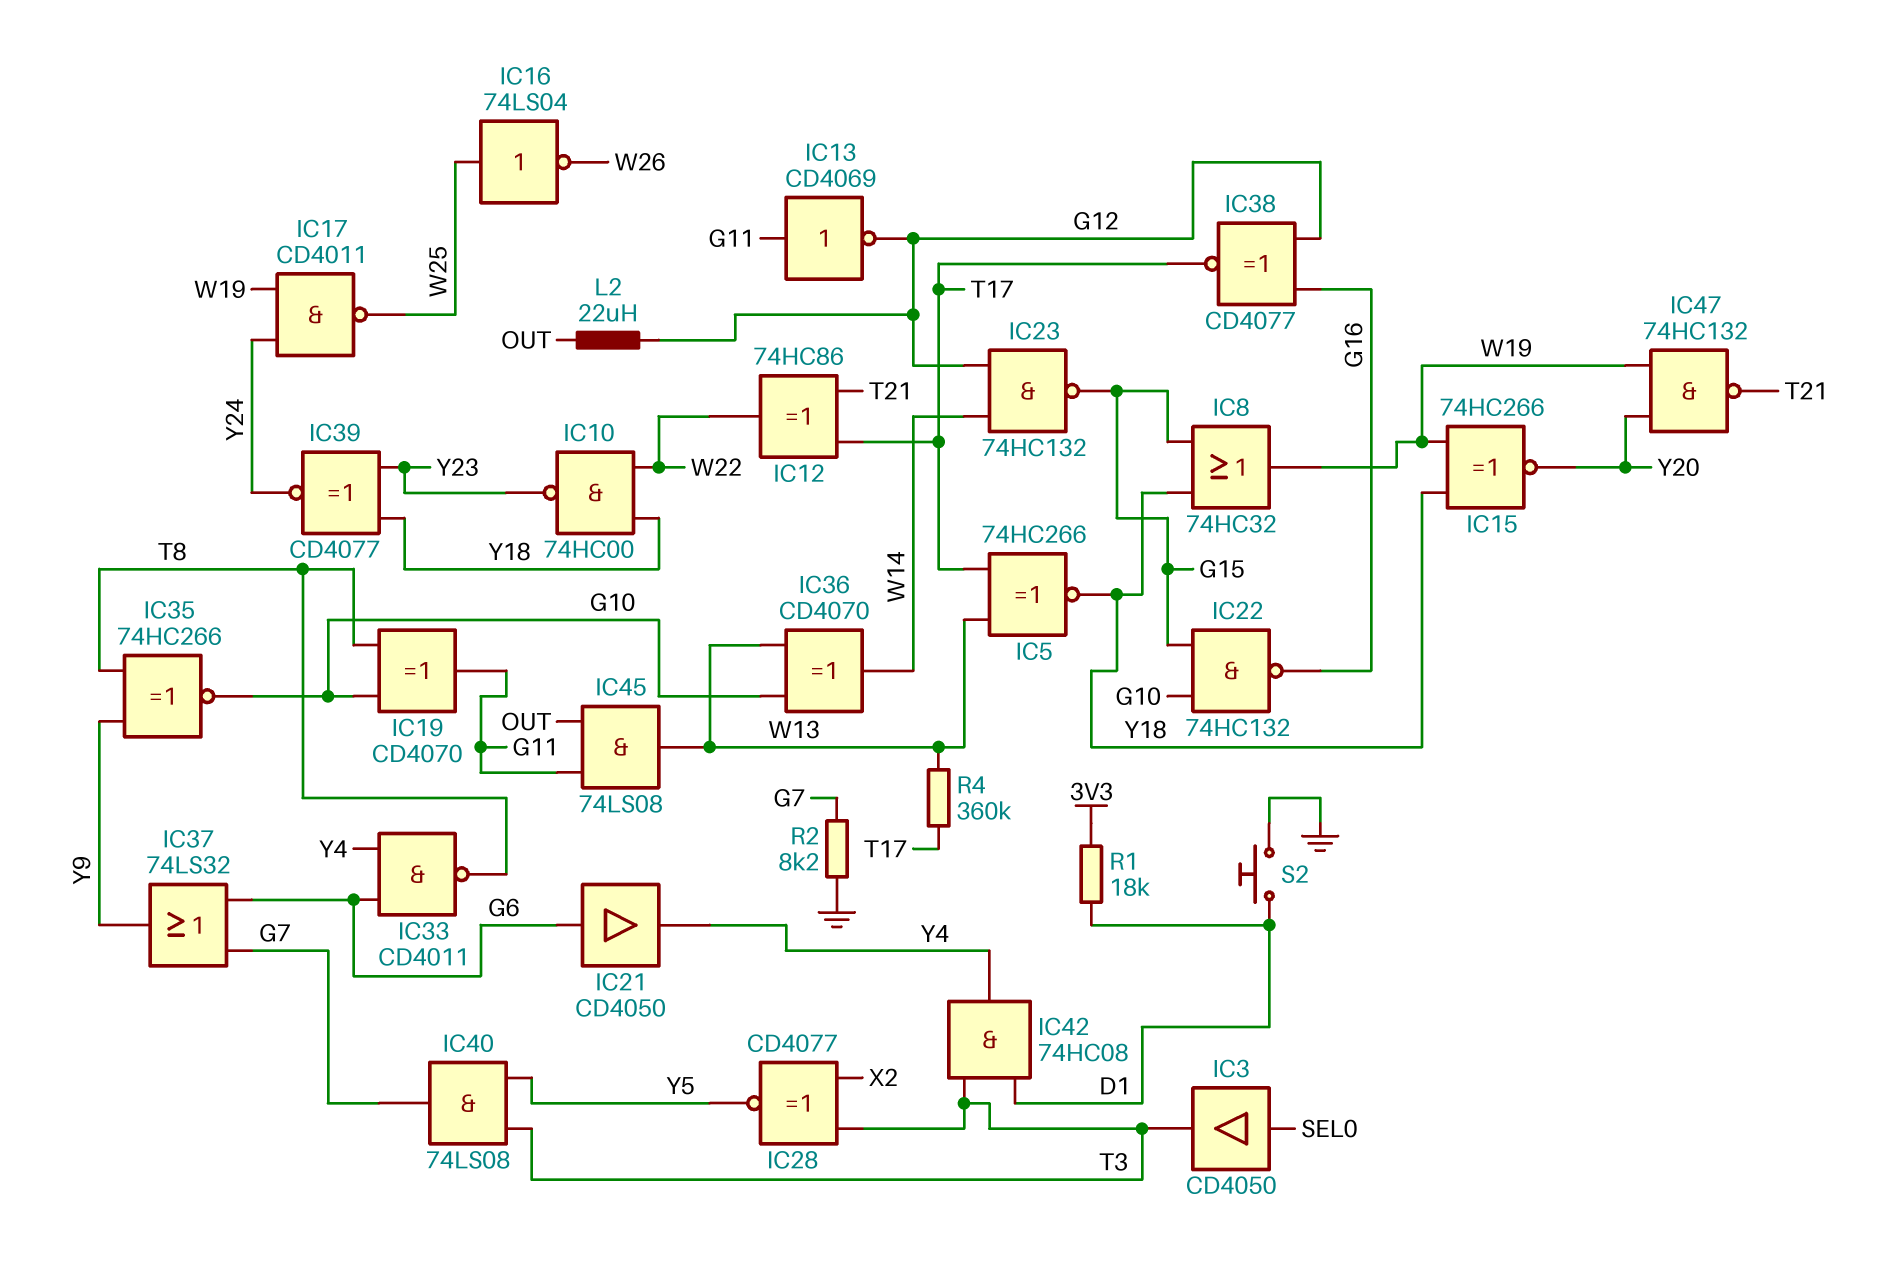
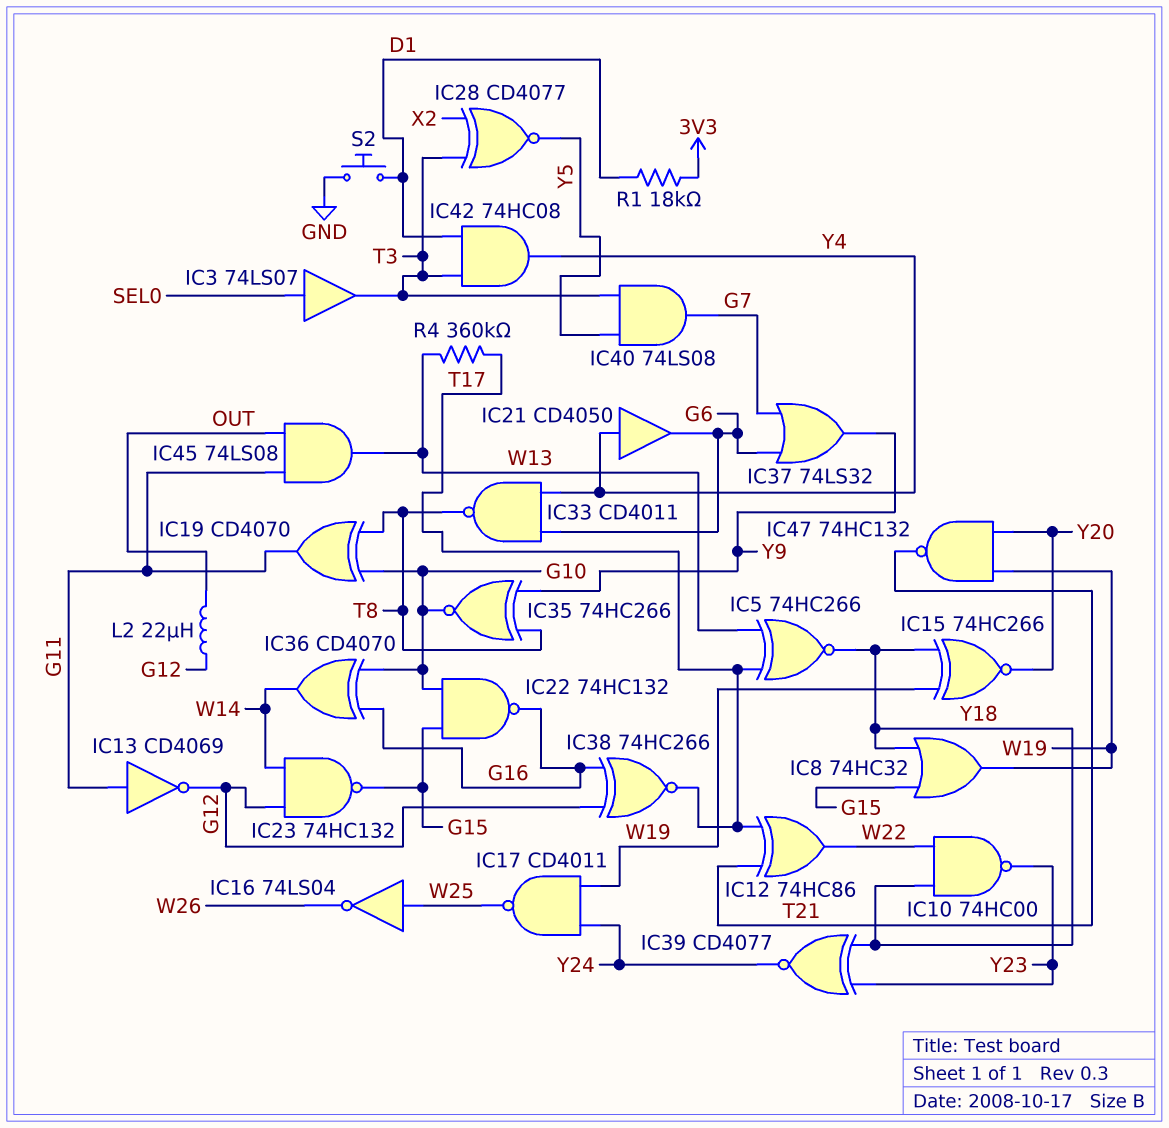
IC3: buffer CD4050 (in SEL0, out T3) -> buffer 74LS07 (in SEL0, out T3)
IC21: buffer CD4050 (in G6, out Y4) -> buffer CD4050 (in Y4, out G6)
IC36: XOR CD4070 (in G10, in W13, out W14) -> XOR CD4070 (in G10, in G16, out W14)
IC38: XNOR CD4077 (in G12, in G16, out T17) -> XNOR 74HC266 (in G12, in G16, out T17)
R2: 8.2k (G7, GND) -> none

